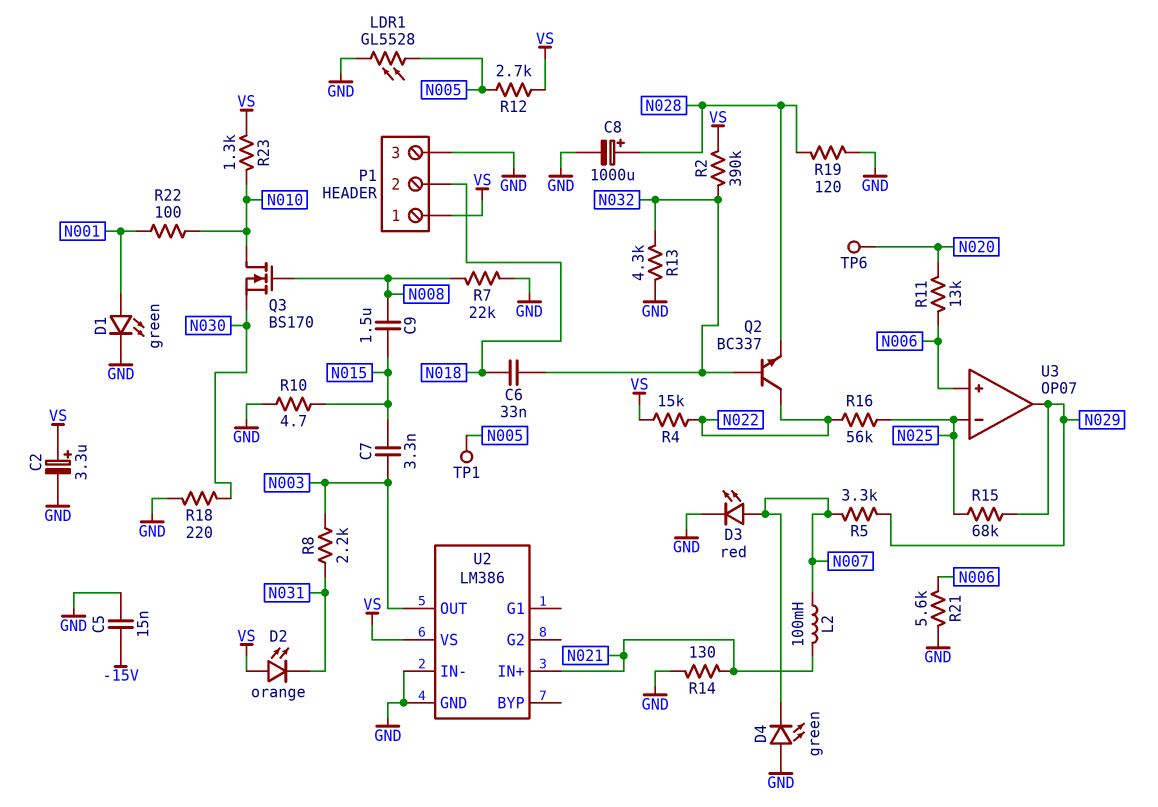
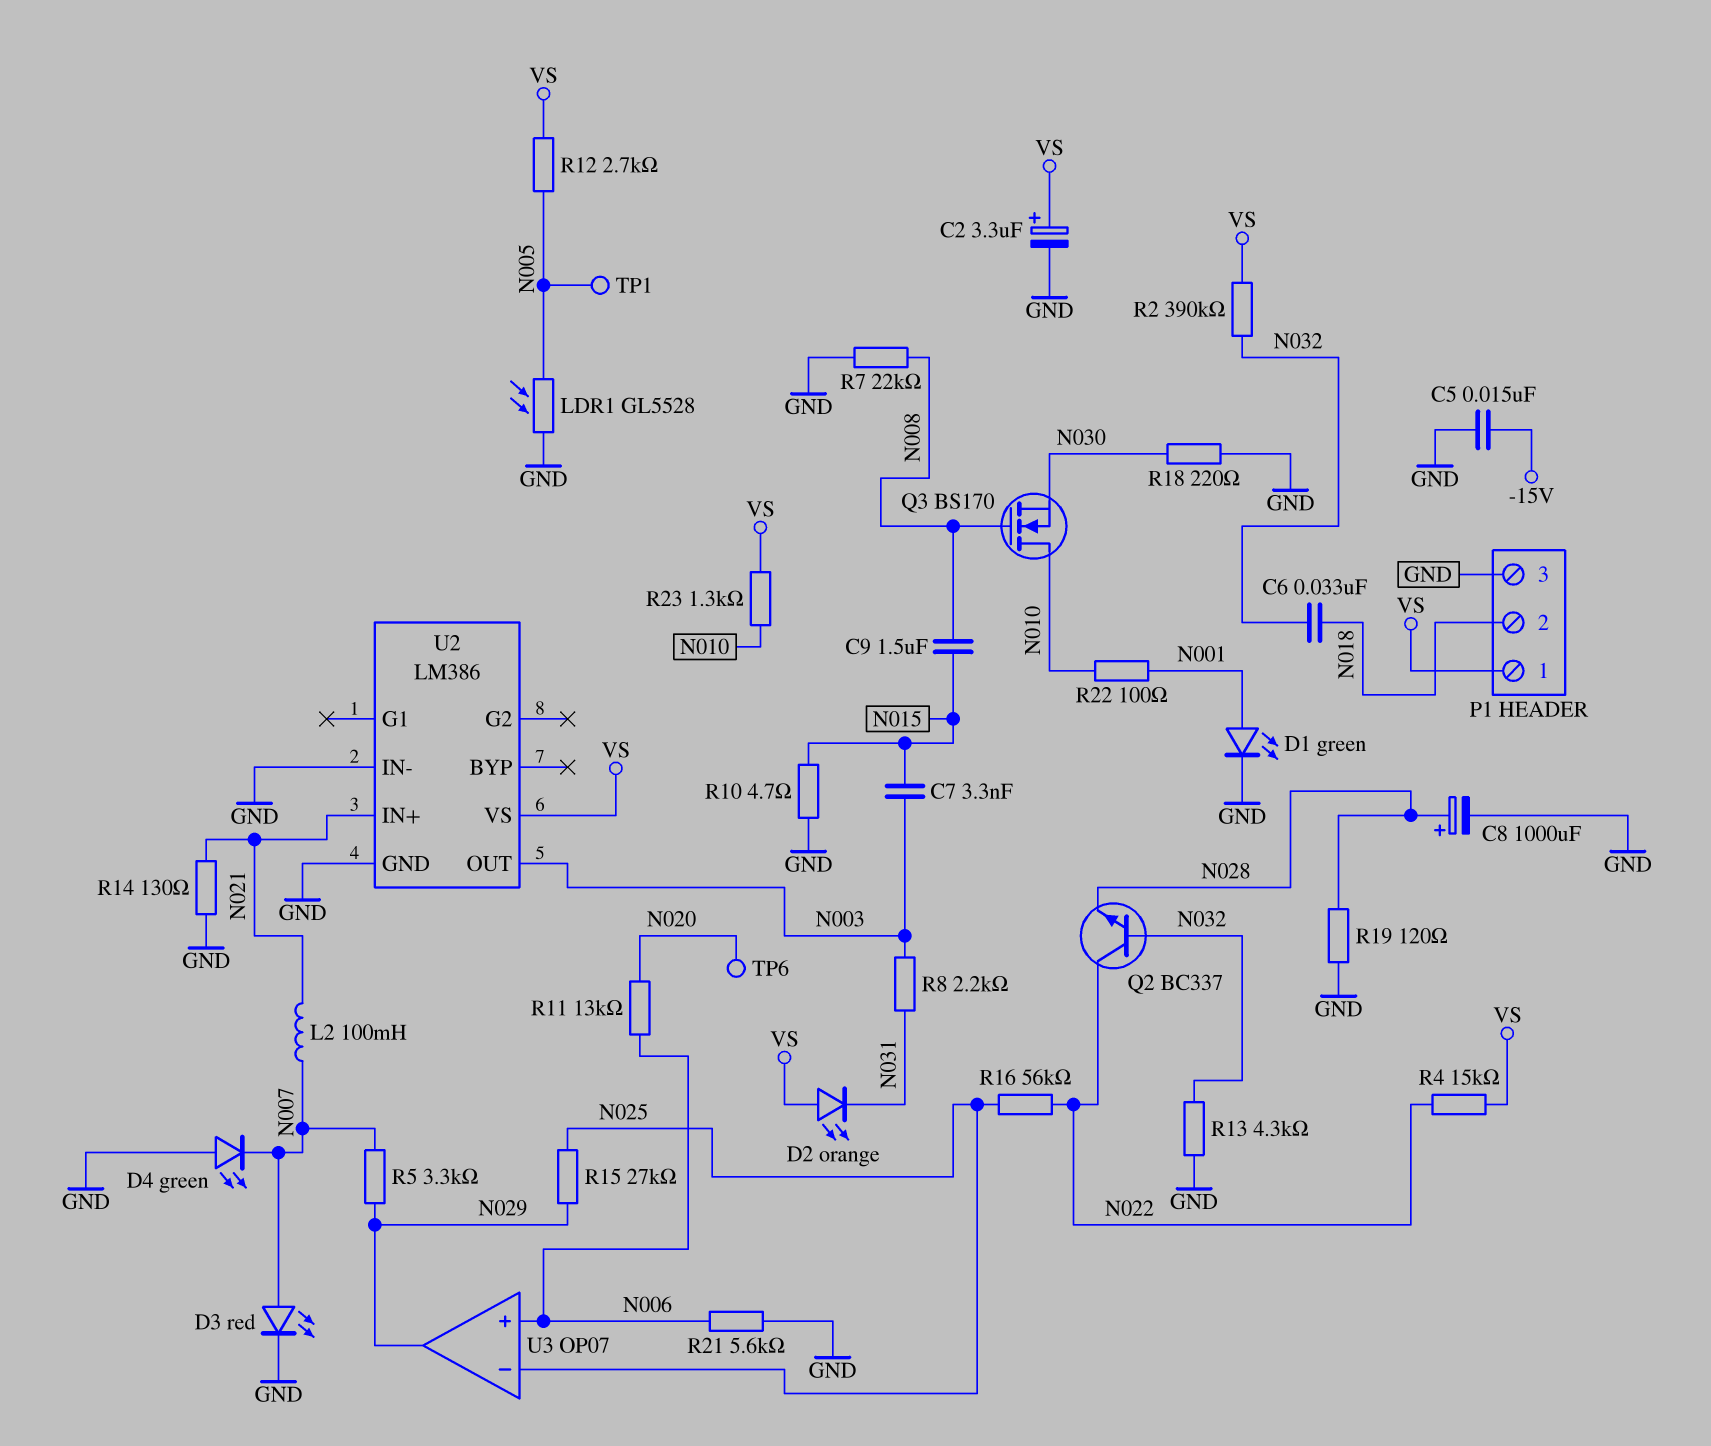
R15: 68k (N025, N029) -> 27k (N025, N029)

